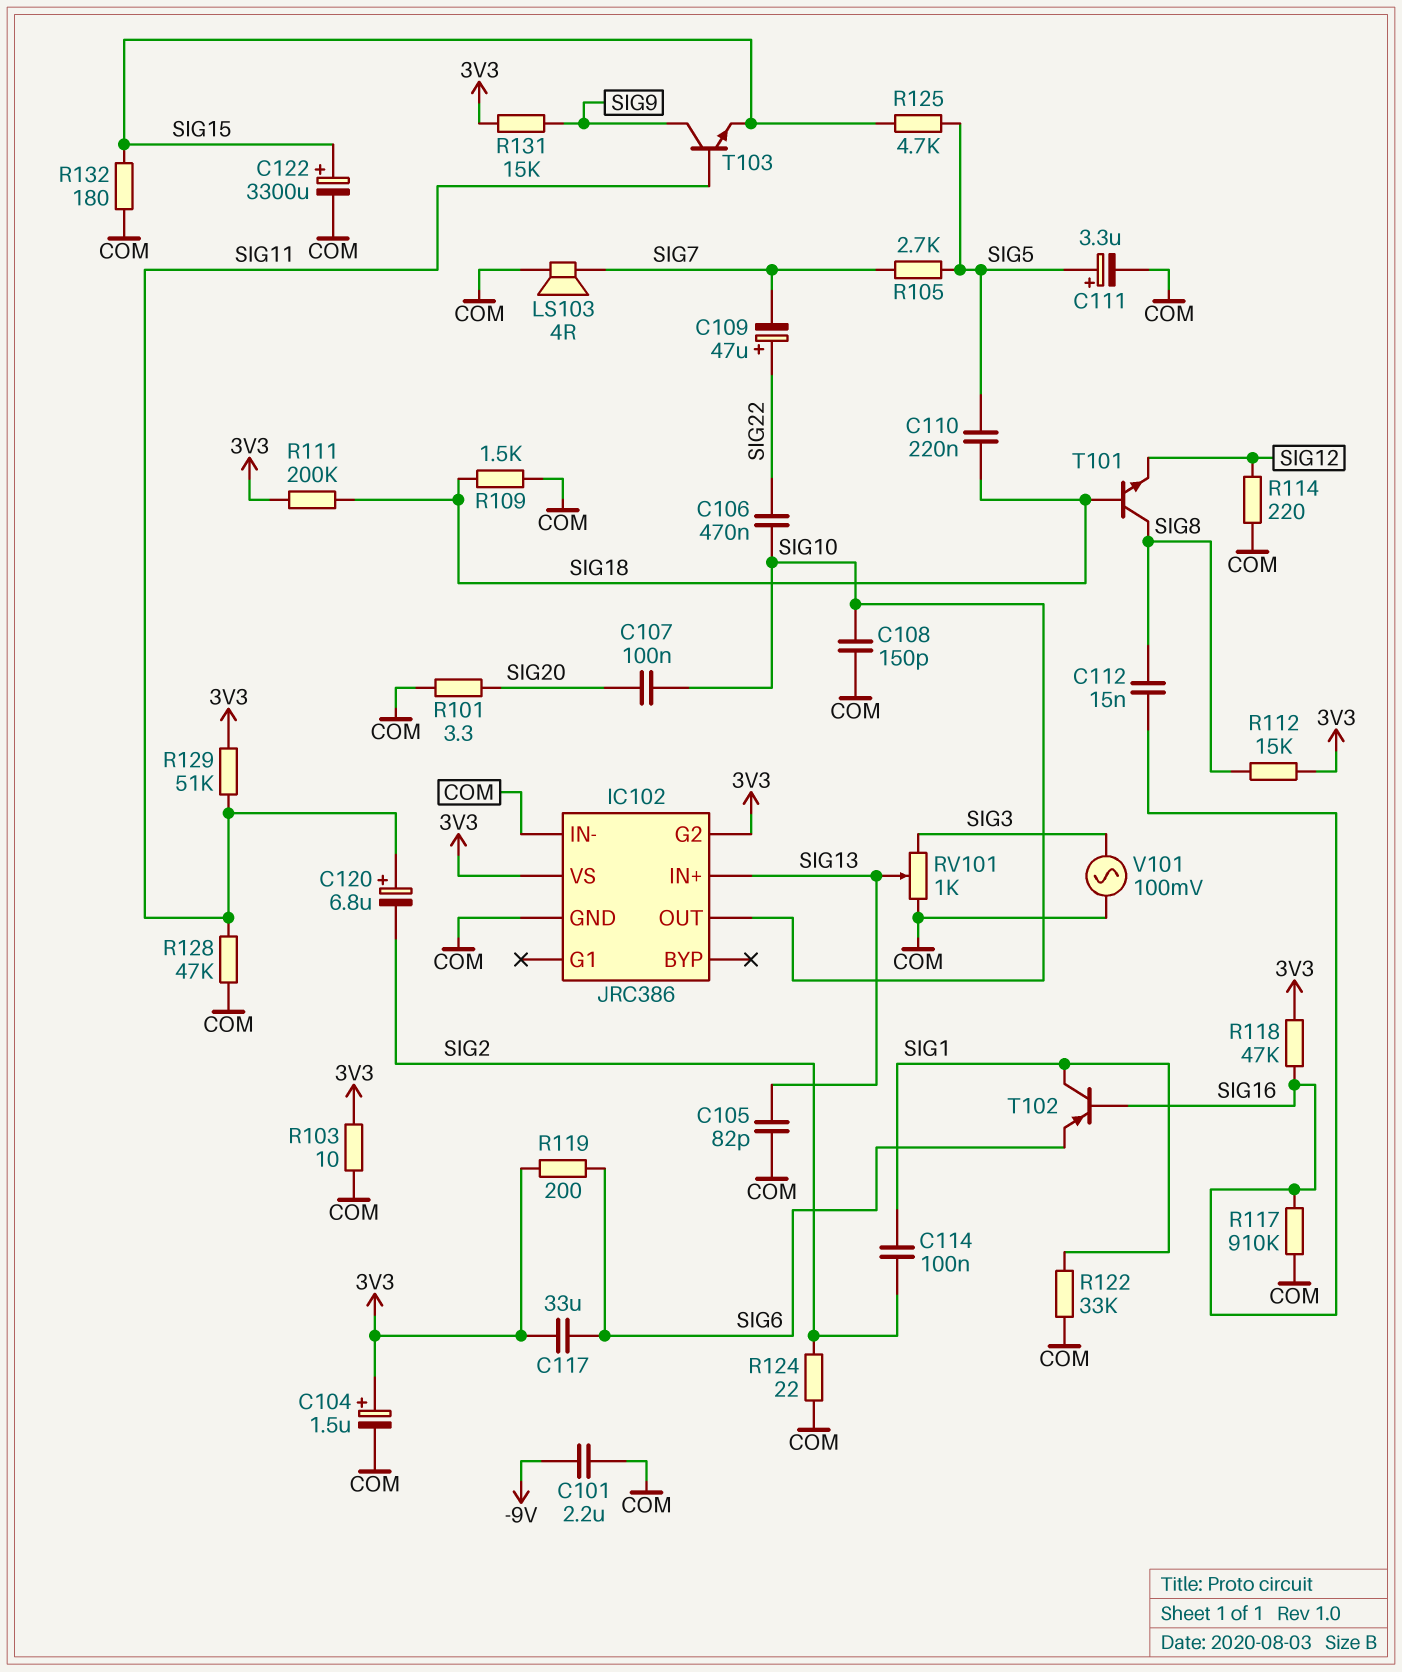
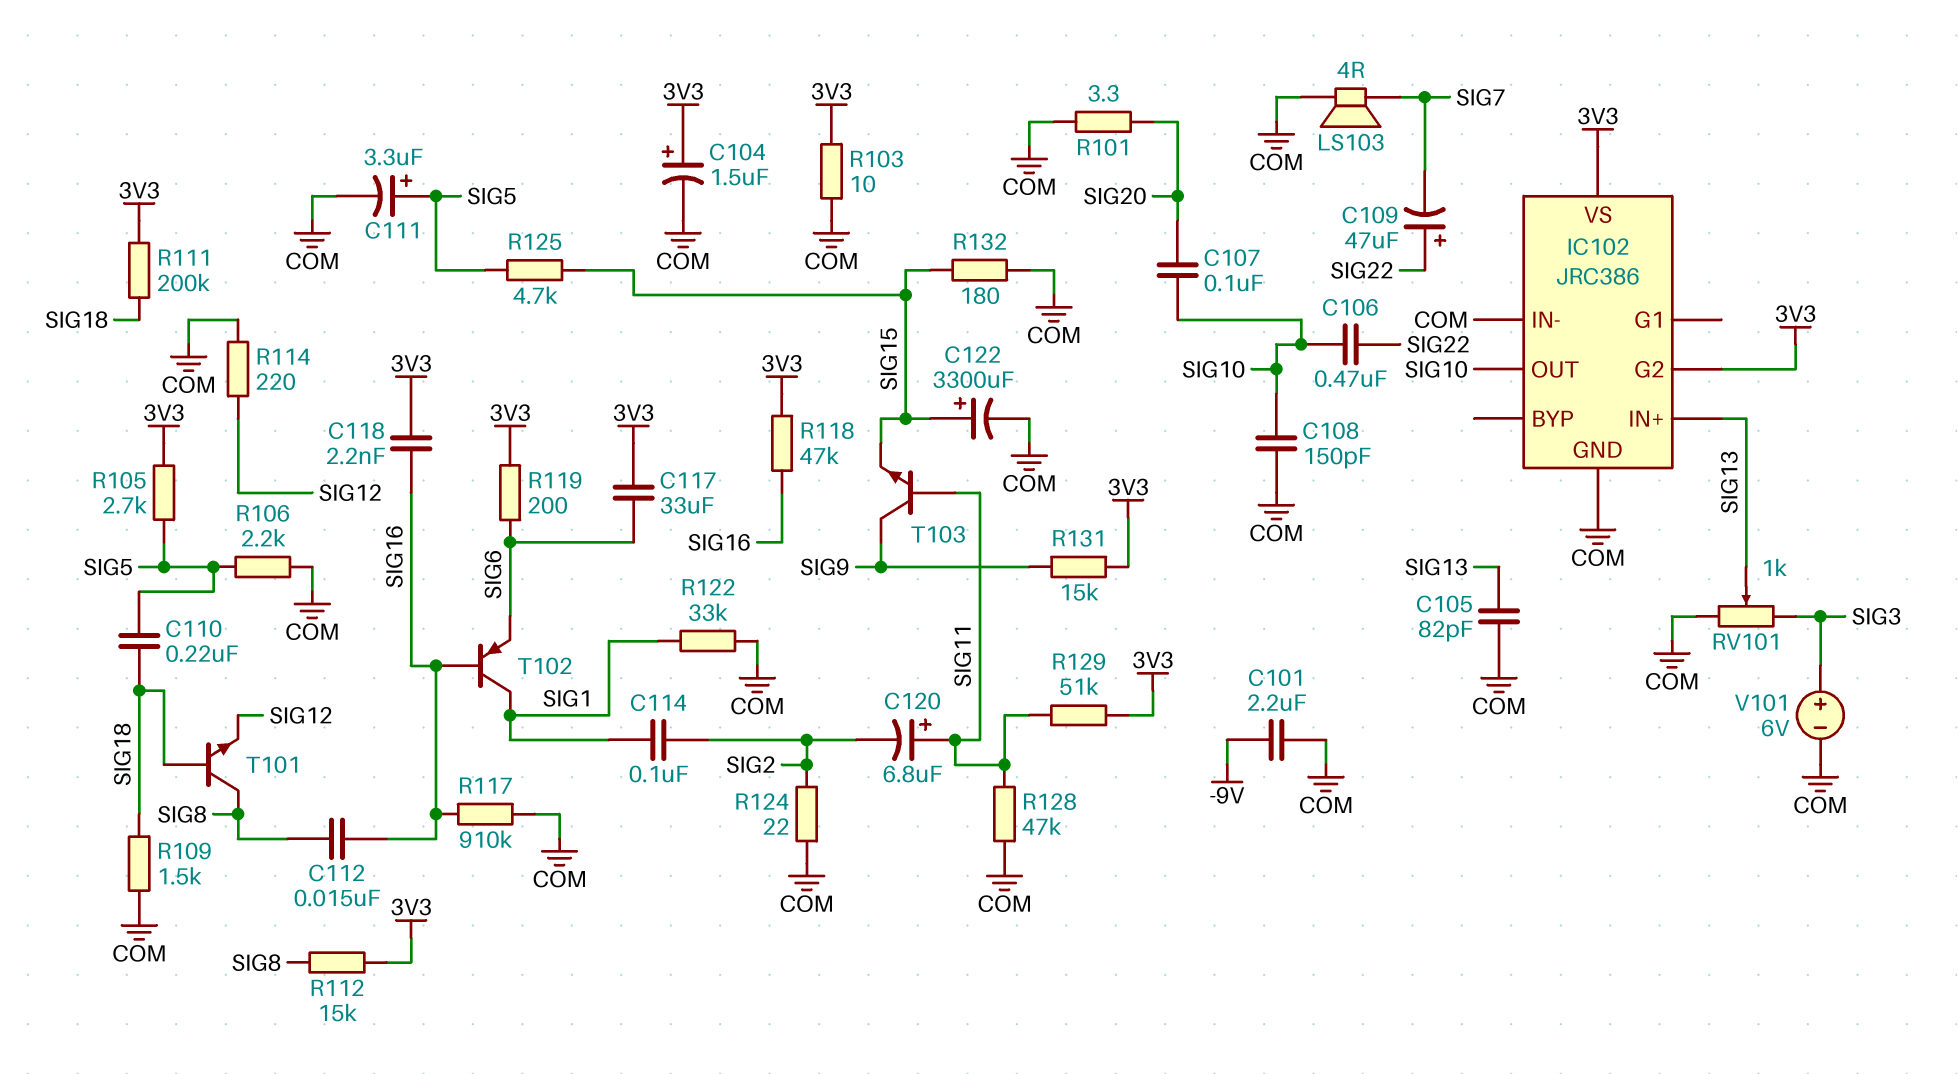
C118: none -> 2.2nF (3V3, SIG16)
R105: 2.7k (SIG5, SIG7) -> 2.7k (3V3, SIG5)
R106: none -> 2.2k (COM, SIG5)
V101: AC 100mV (COM, SIG3) -> 6V (plus SIG3, minus COM)

